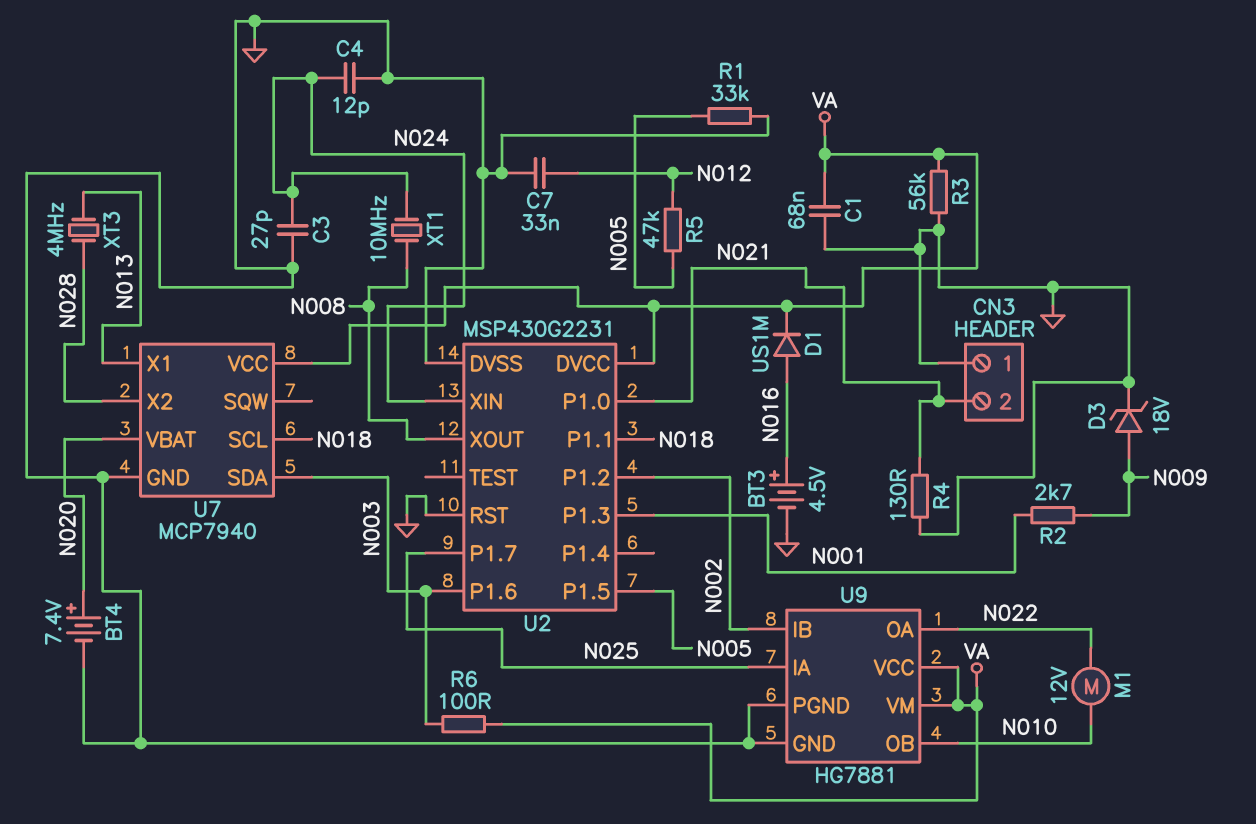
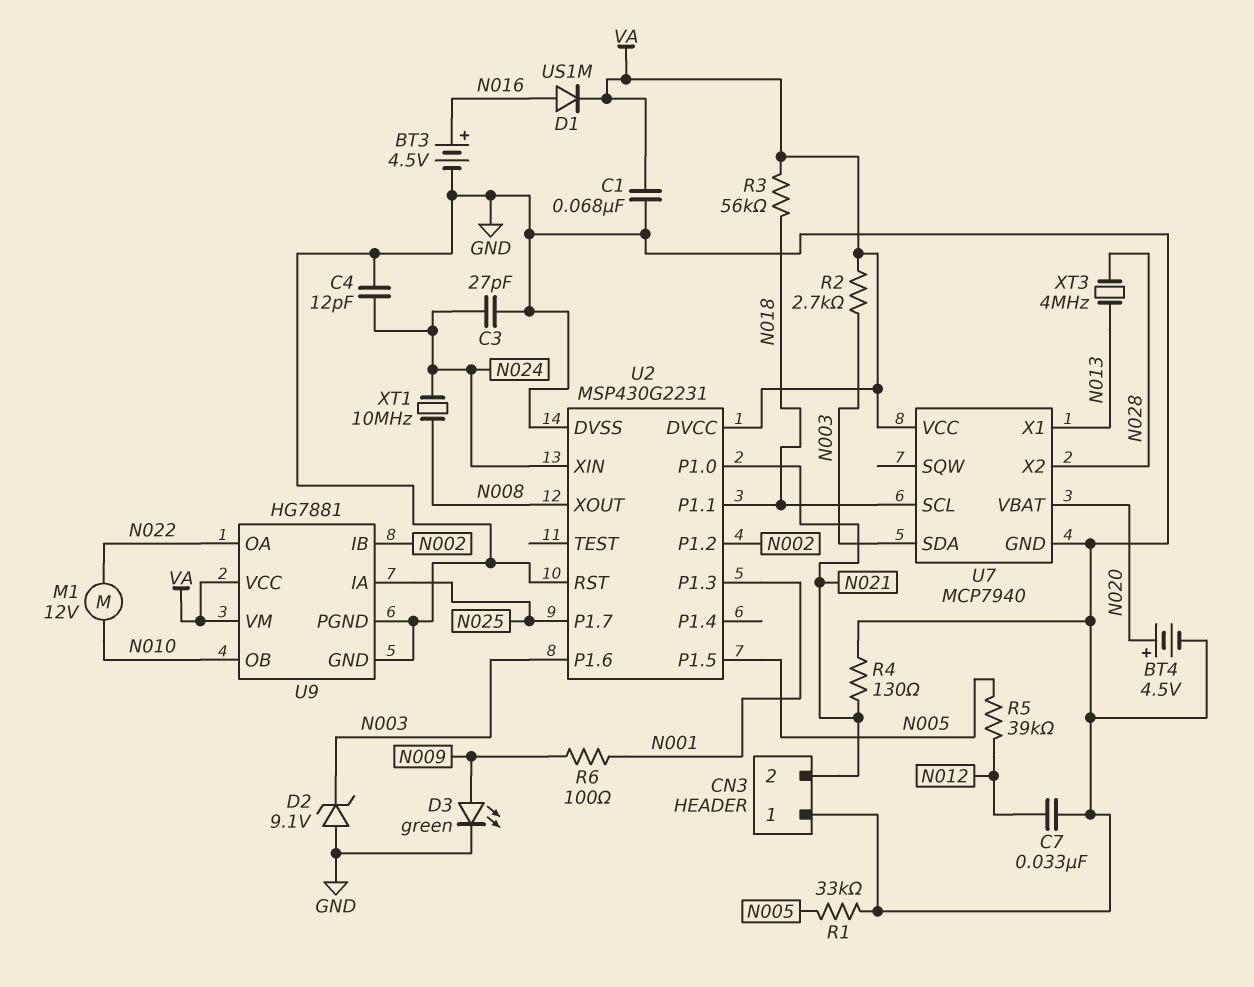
BT4: 7.4V (plus N020, minus GND) -> 4.5V (plus N020, minus GND)
D2: none -> zener 9.1V (A GND, K N003)
D3: zener 18V (A N009, K GND) -> LED green (A N009, K GND)
R2: 2.7k (N001, N009) -> 2.7k (N003, VA)
R3: 56k (GND, VA) -> 56k (N018, VA)
R5: 47k (N005, N012) -> 39k (N005, N012)
R6: 100 (N003, VA) -> 100 (N001, N009)

